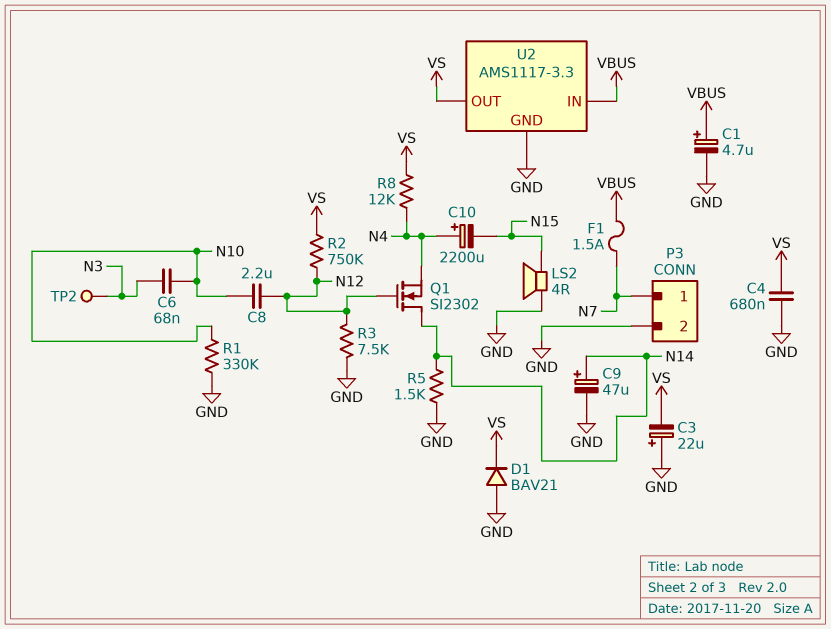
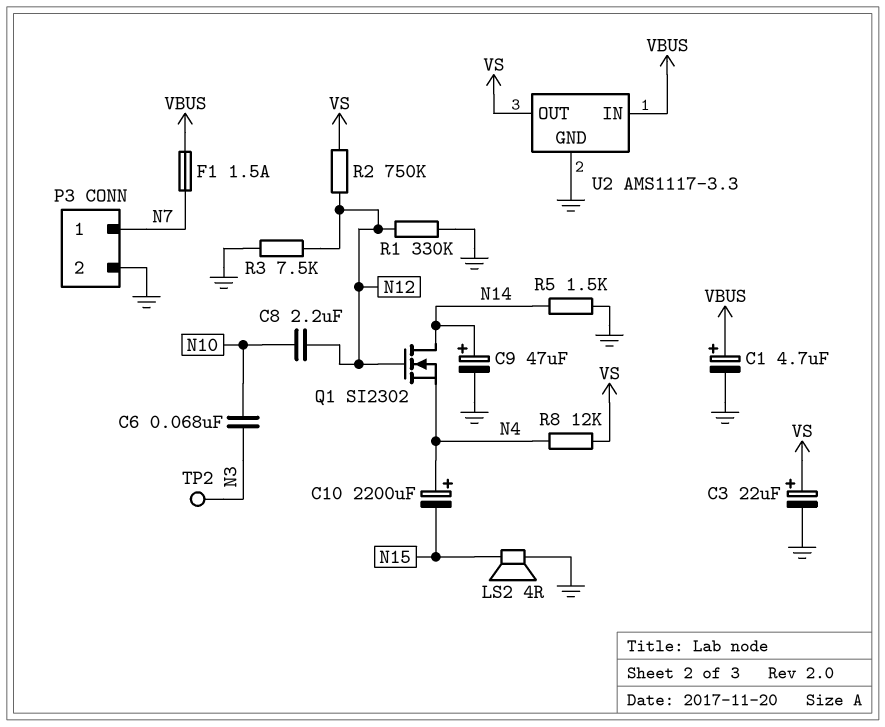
C3: 22uF (plus GND, minus VS) -> 22uF (plus VS, minus GND)
C4: 680nF (GND, VS) -> none
D1: diode BAV21 (A GND, K VS) -> none
R1: 330k (GND, N10) -> 330k (GND, N12)

